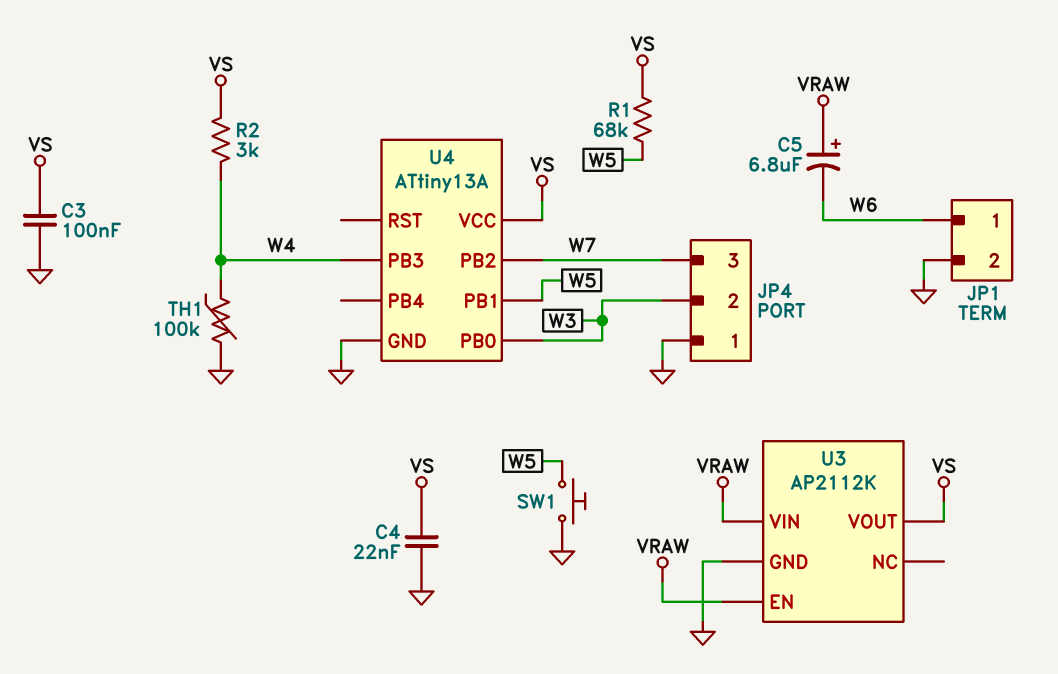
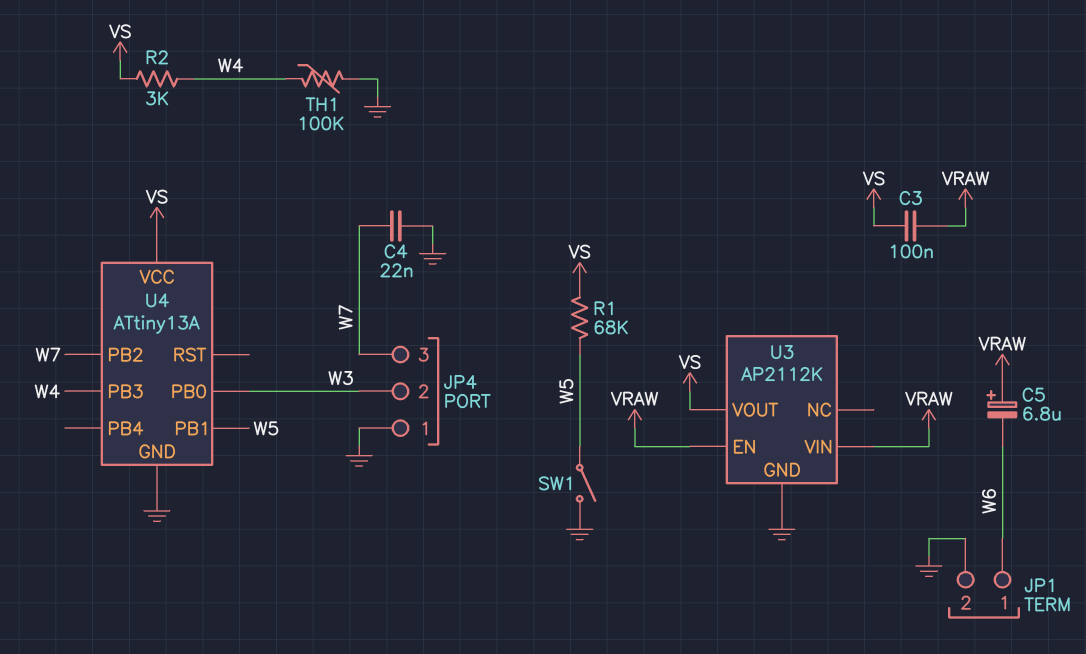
C3: 100nF (GND, VS) -> 100nF (VRAW, VS)
C4: 22nF (GND, VS) -> 22nF (GND, W7)
SW1: button (GND, W5) -> switch (GND, W5)

